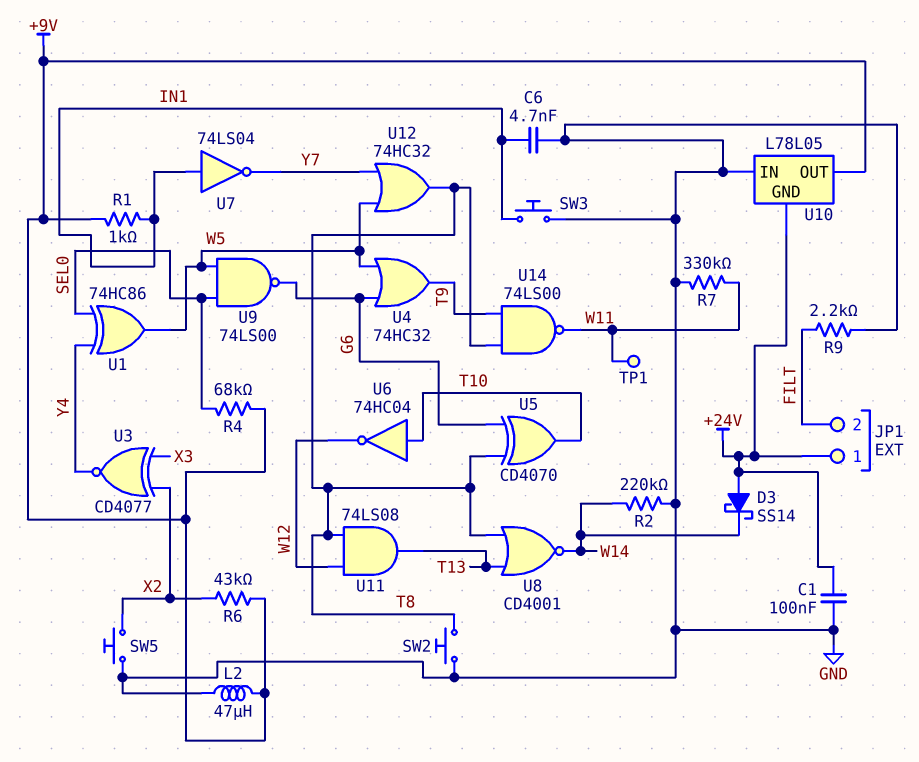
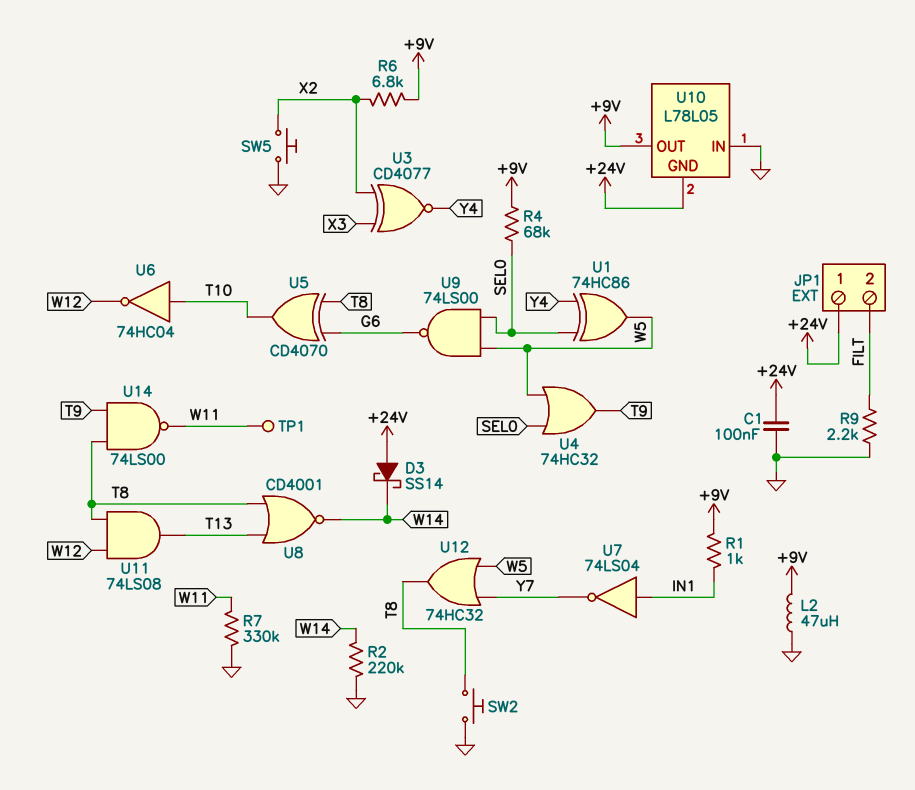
C6: 4.7nF (GND, IN1) -> none
R6: 43k (+9V, X2) -> 6.8k (+9V, X2)
SW3: button (GND, IN1) -> none
U4: OR 74HC32 (in G6, in W5, out T9) -> OR 74HC32 (in SEL0, in W5, out T9)

